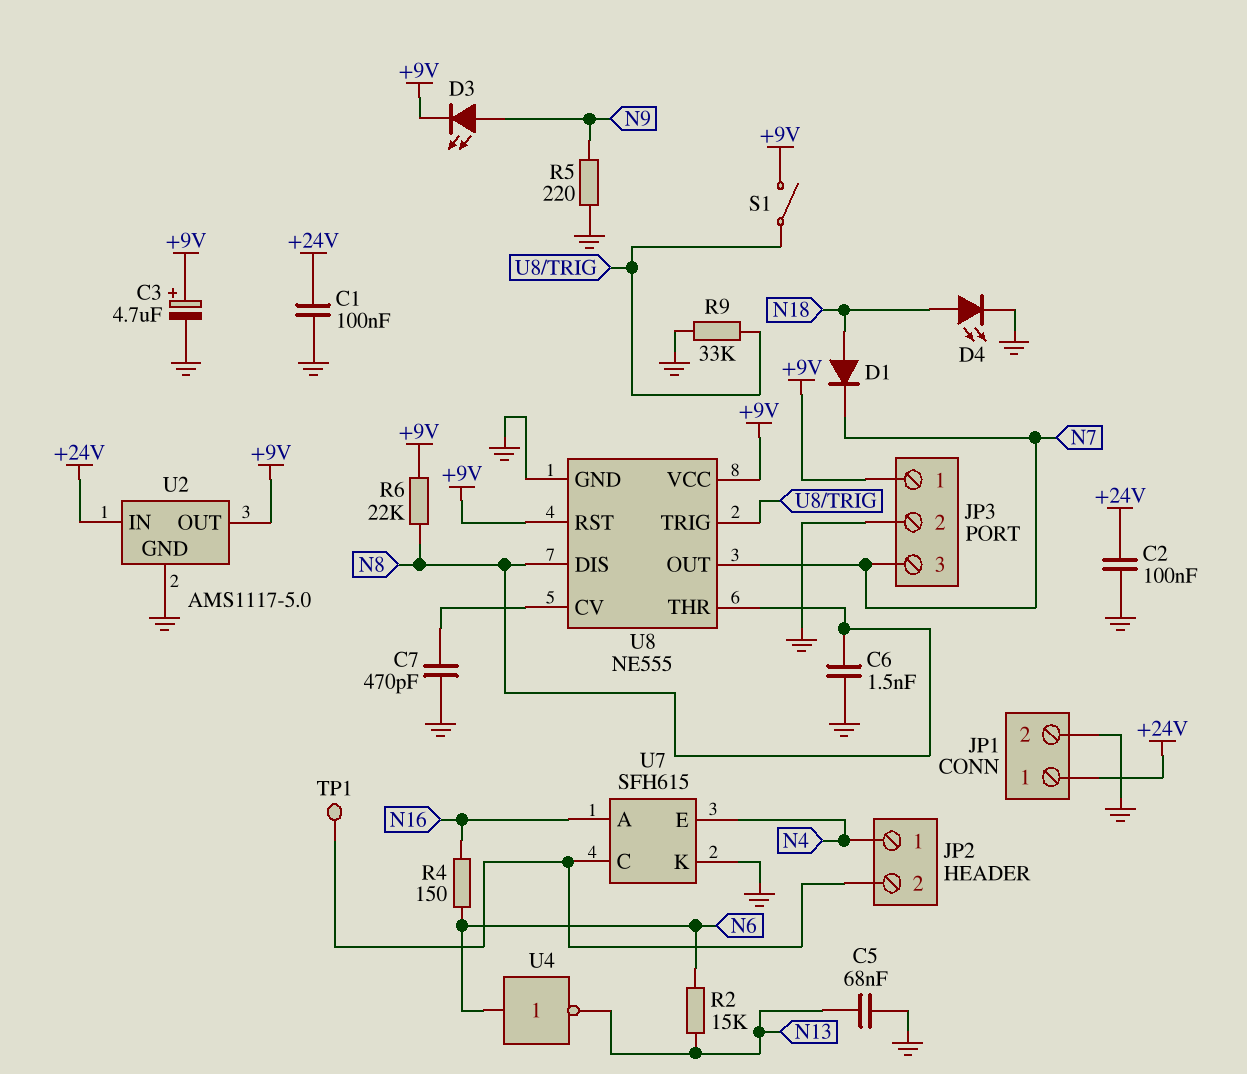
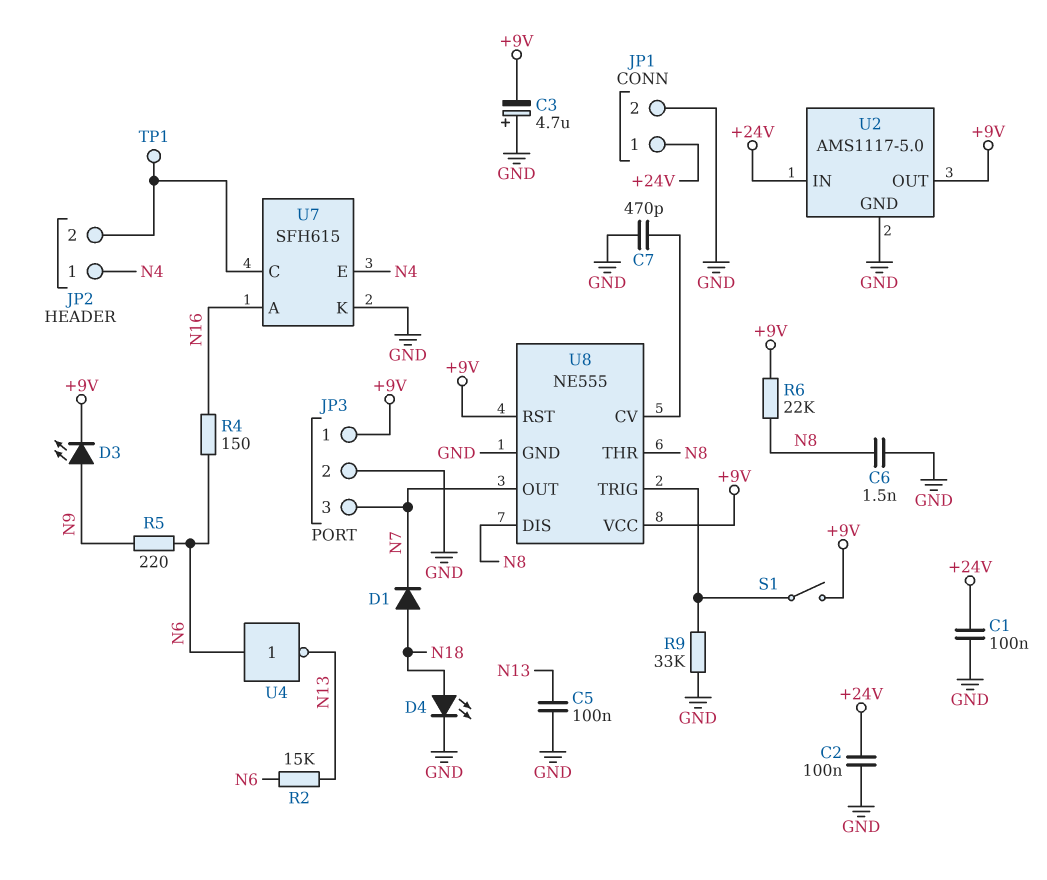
C3: 4.7uF (plus +9V, minus GND) -> 4.7uF (plus GND, minus +9V)
C5: 68nF (GND, N13) -> 100nF (GND, N13)
R5: 220 (GND, N9) -> 220 (N6, N9)

